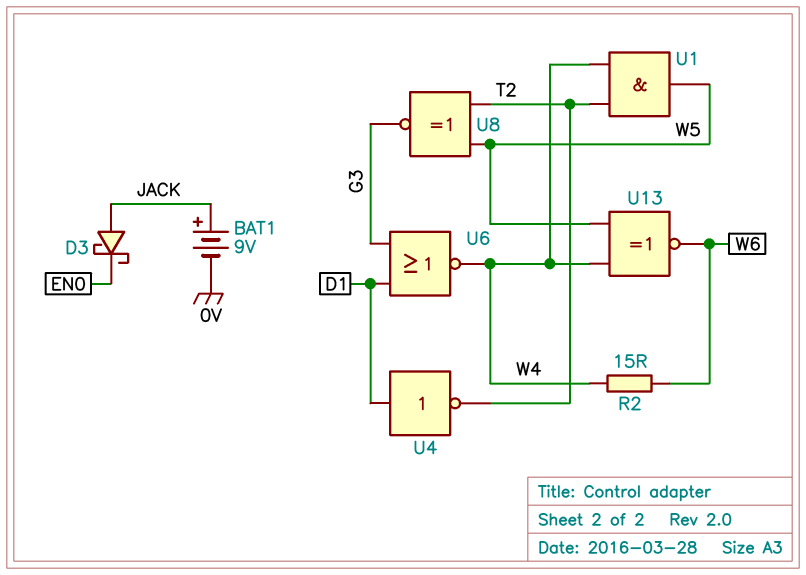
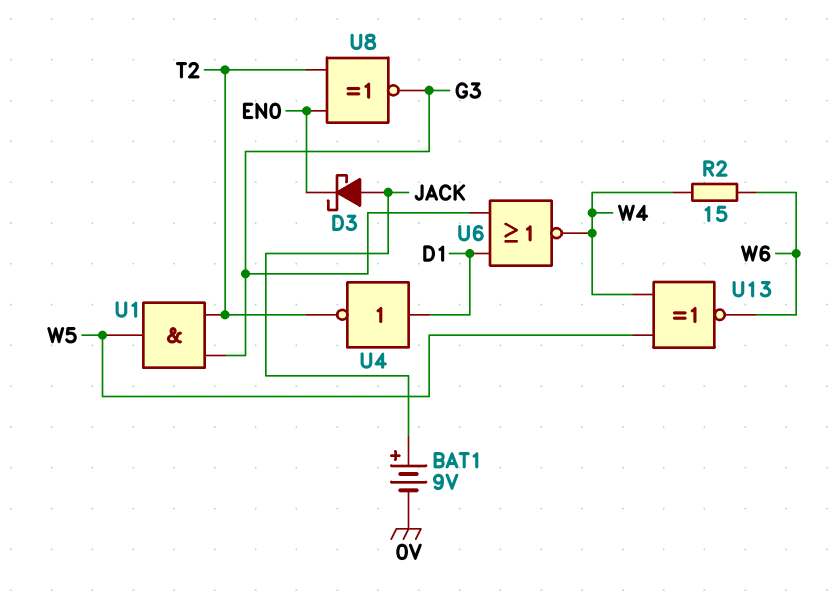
U1: AND (in T2, in W4, out W5) -> AND (in G3, in T2, out W5)
U8: XNOR (in T2, in W5, out G3) -> XNOR (in EN0, in T2, out G3)

